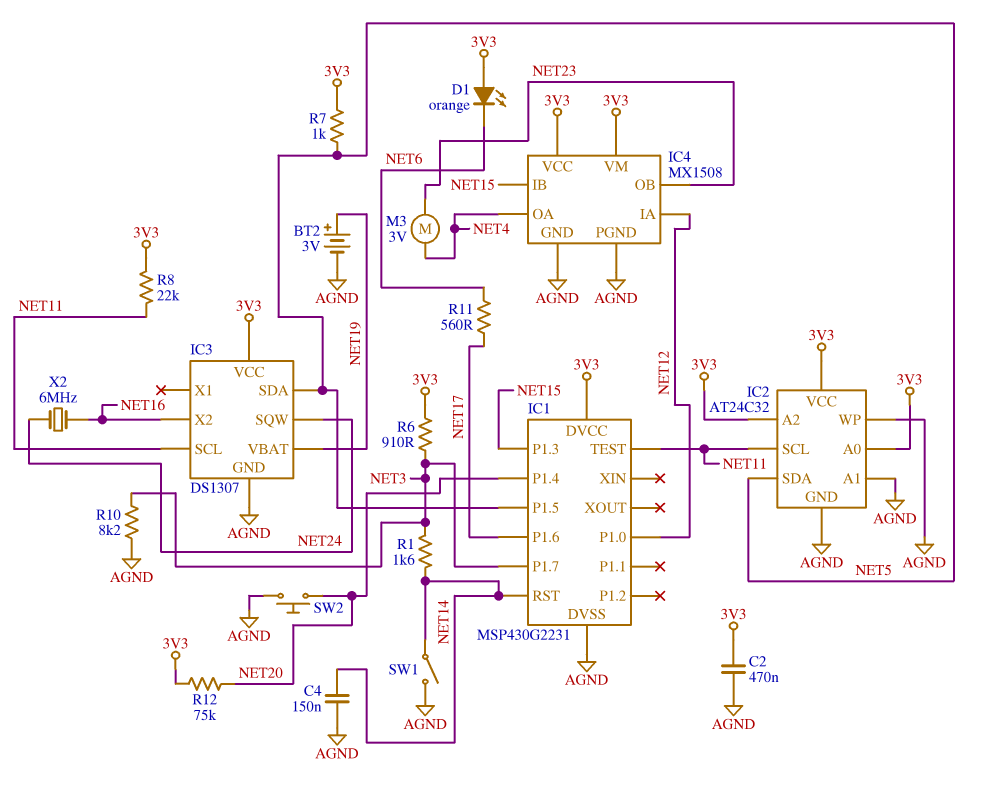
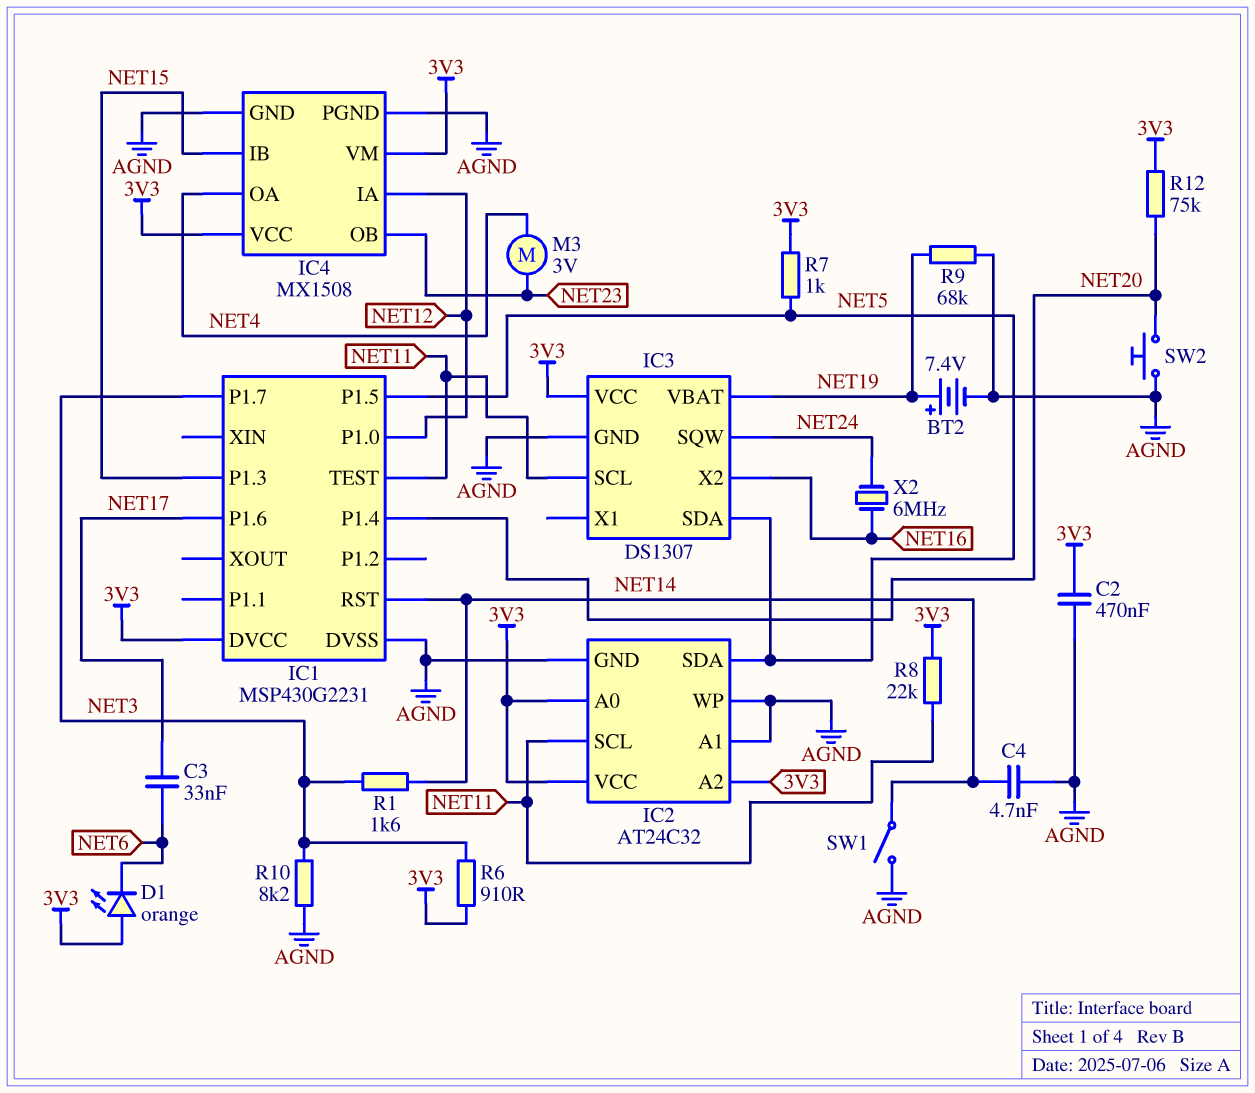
BT2: 3V (plus NET19, minus AGND) -> 7.4V (plus NET19, minus AGND)
C3: none -> 33nF (NET6, NET17)
C4: 150nF (AGND, NET14) -> 4.7nF (AGND, NET14)
R9: none -> 68k (AGND, NET19)
R11: 560 (NET6, NET17) -> none

